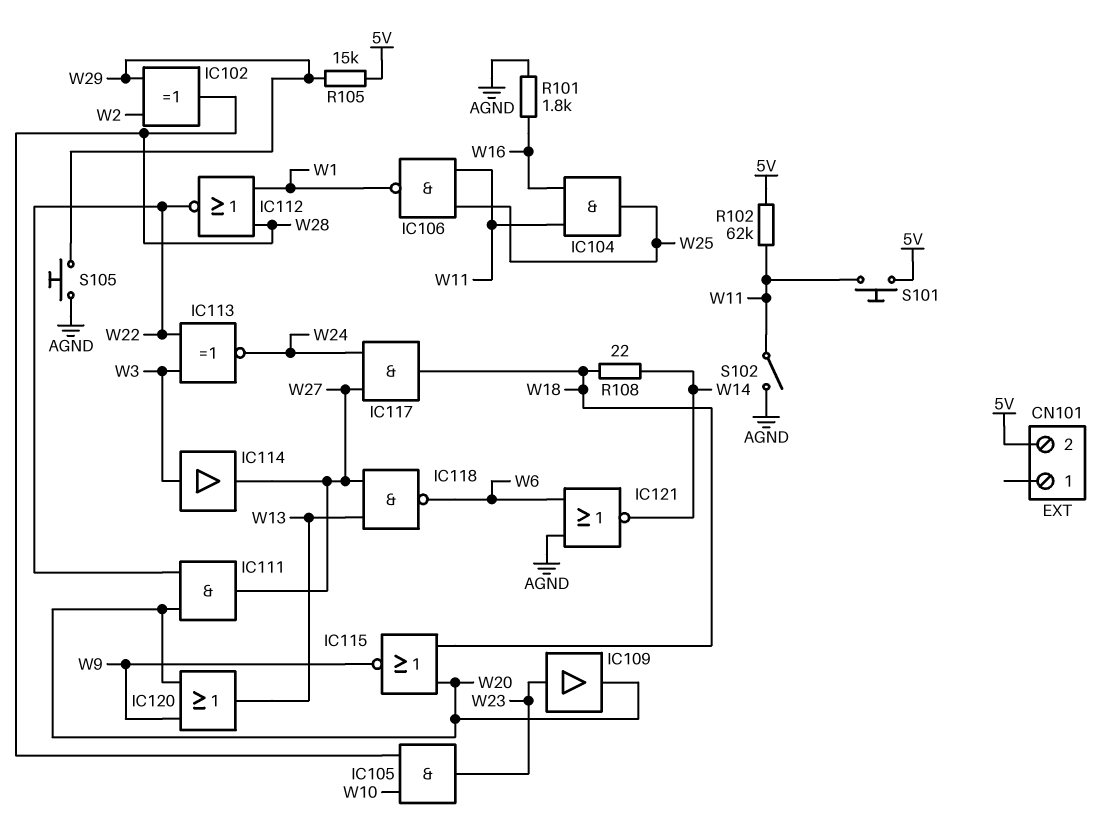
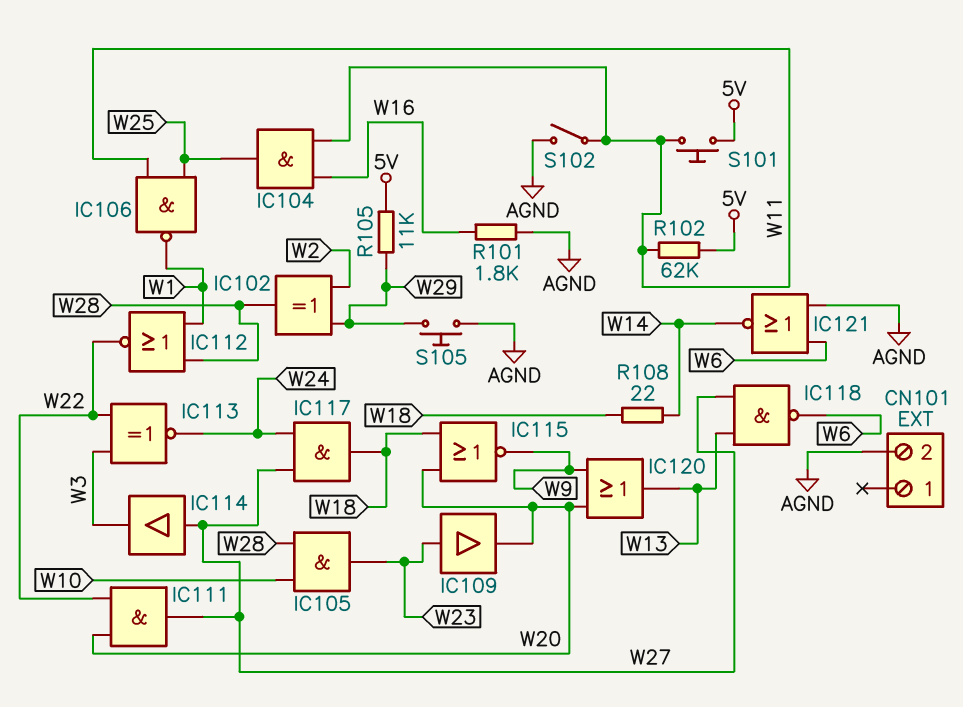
CN101 pin 2: 5V -> AGND
IC114: buffer (in W3, out W27) -> buffer (in W27, out W3)
R105: 15k (5V, W29) -> 11k (5V, W29)

